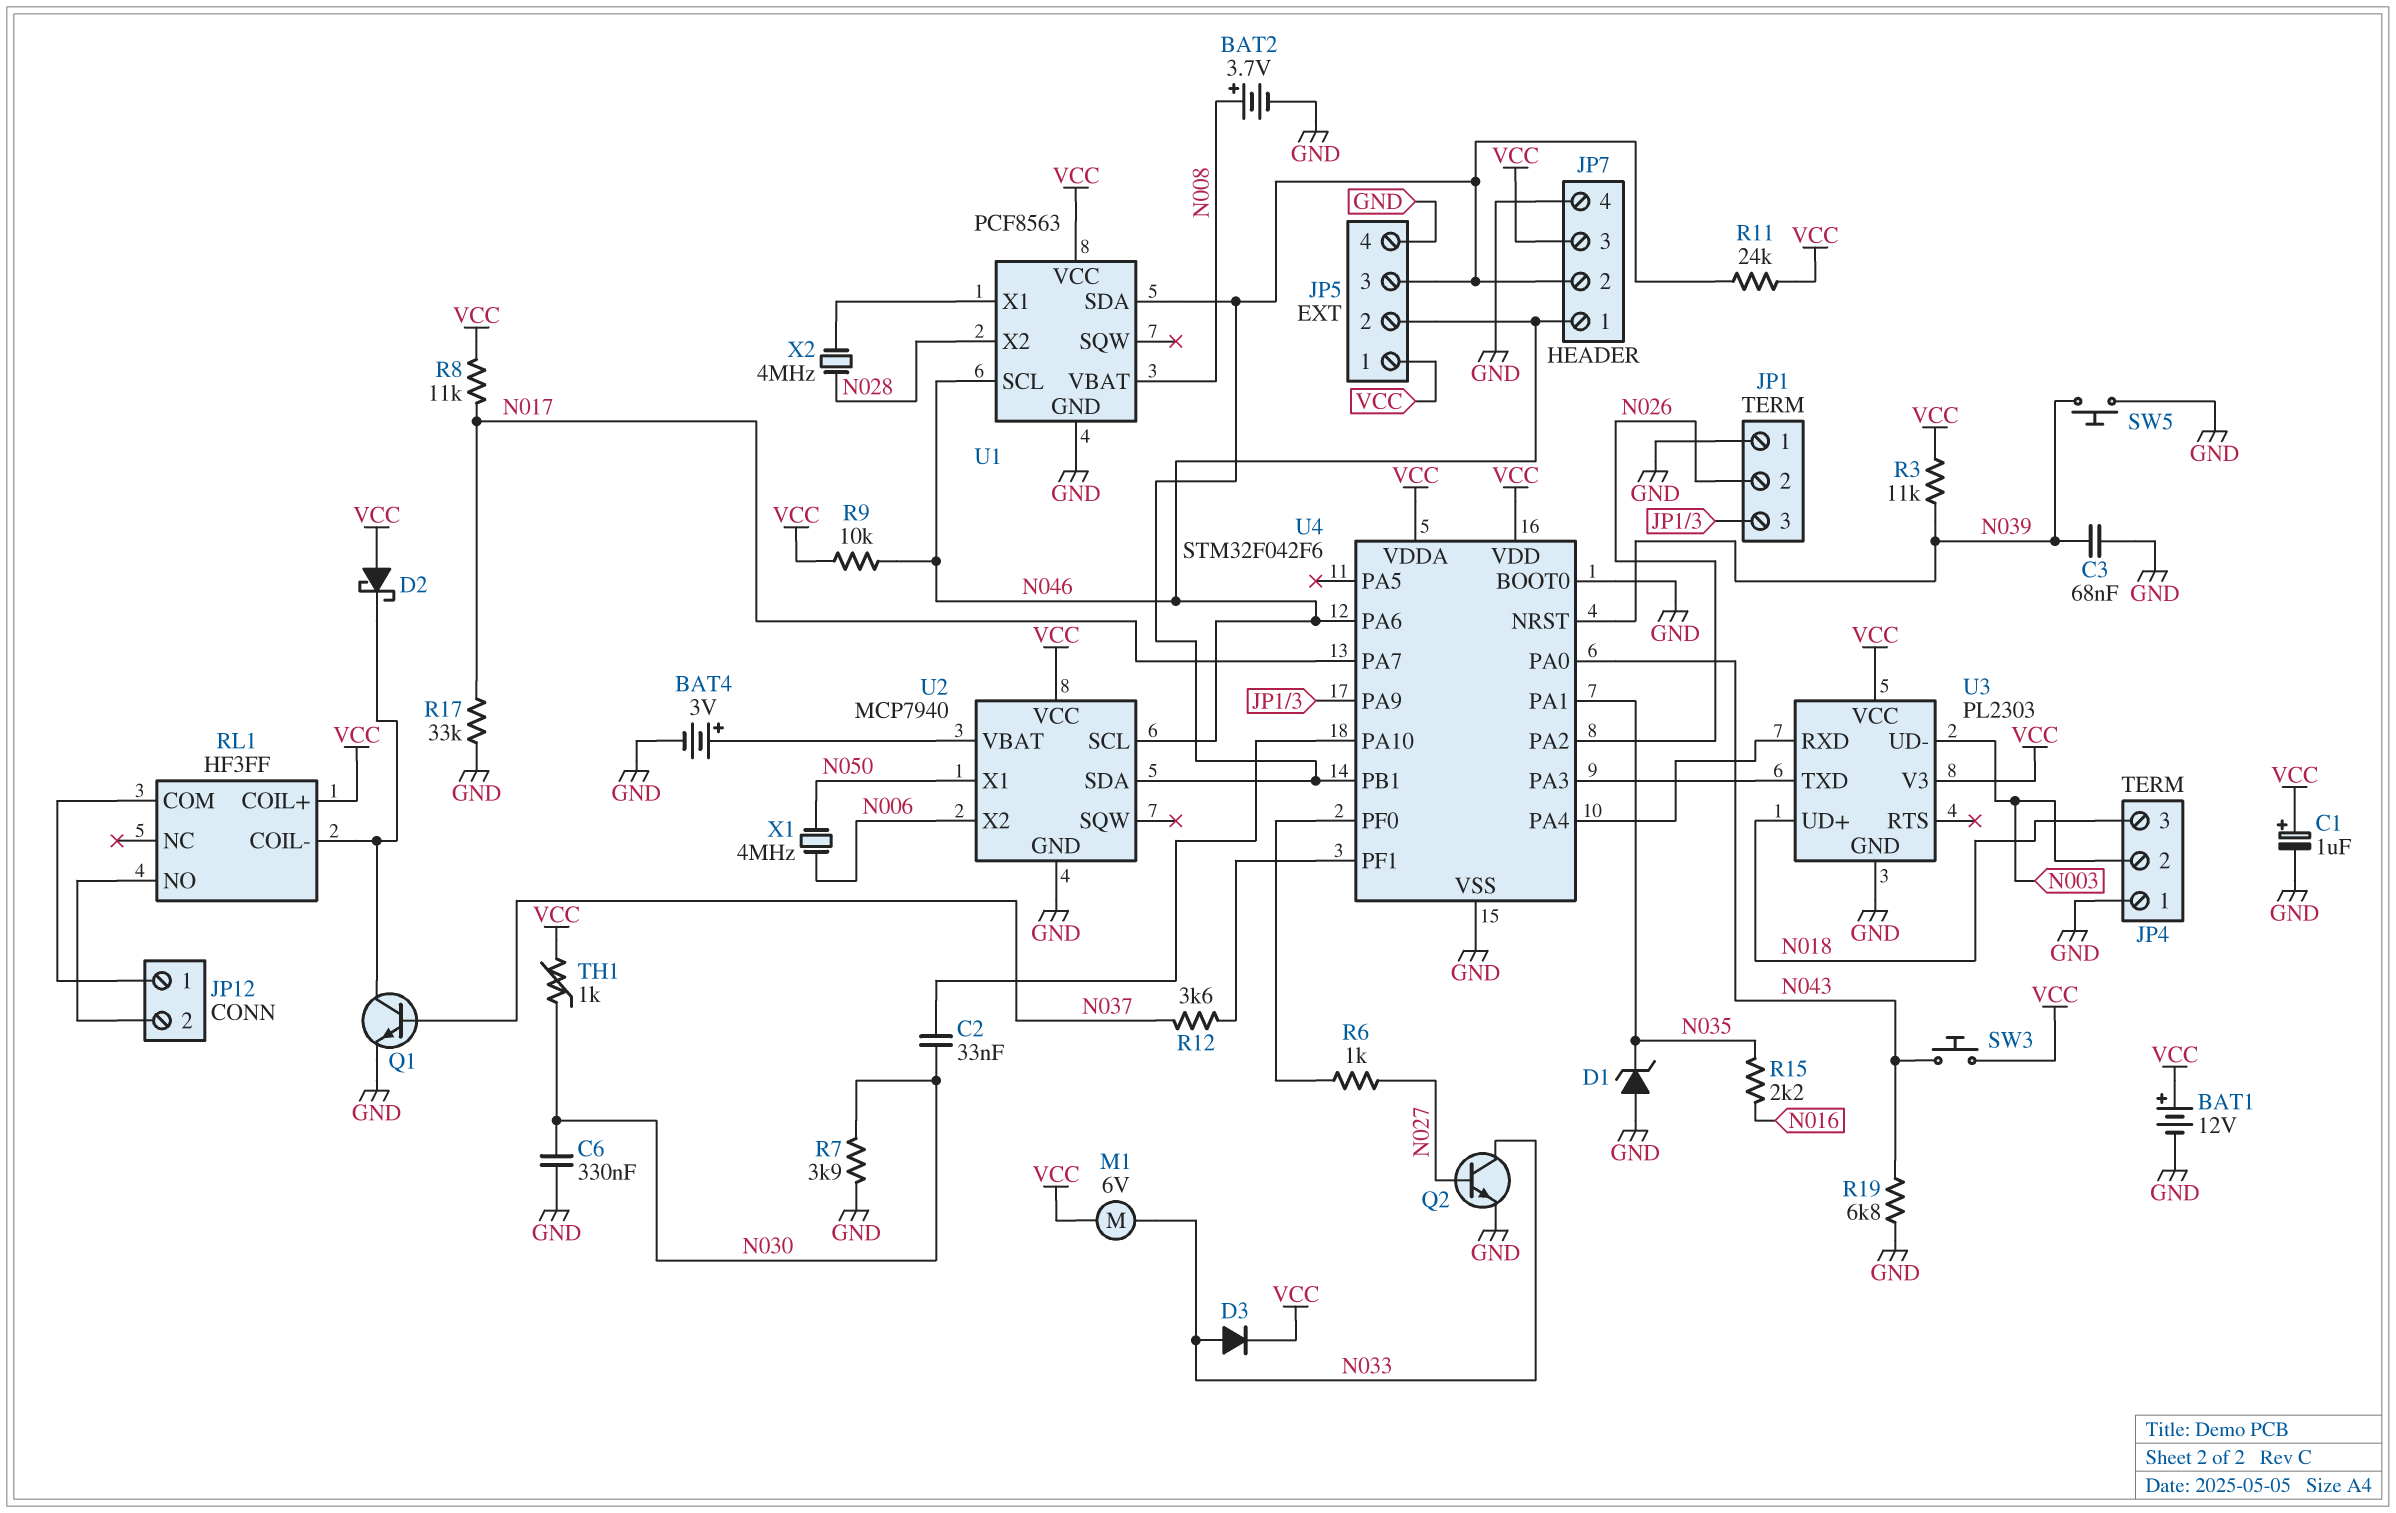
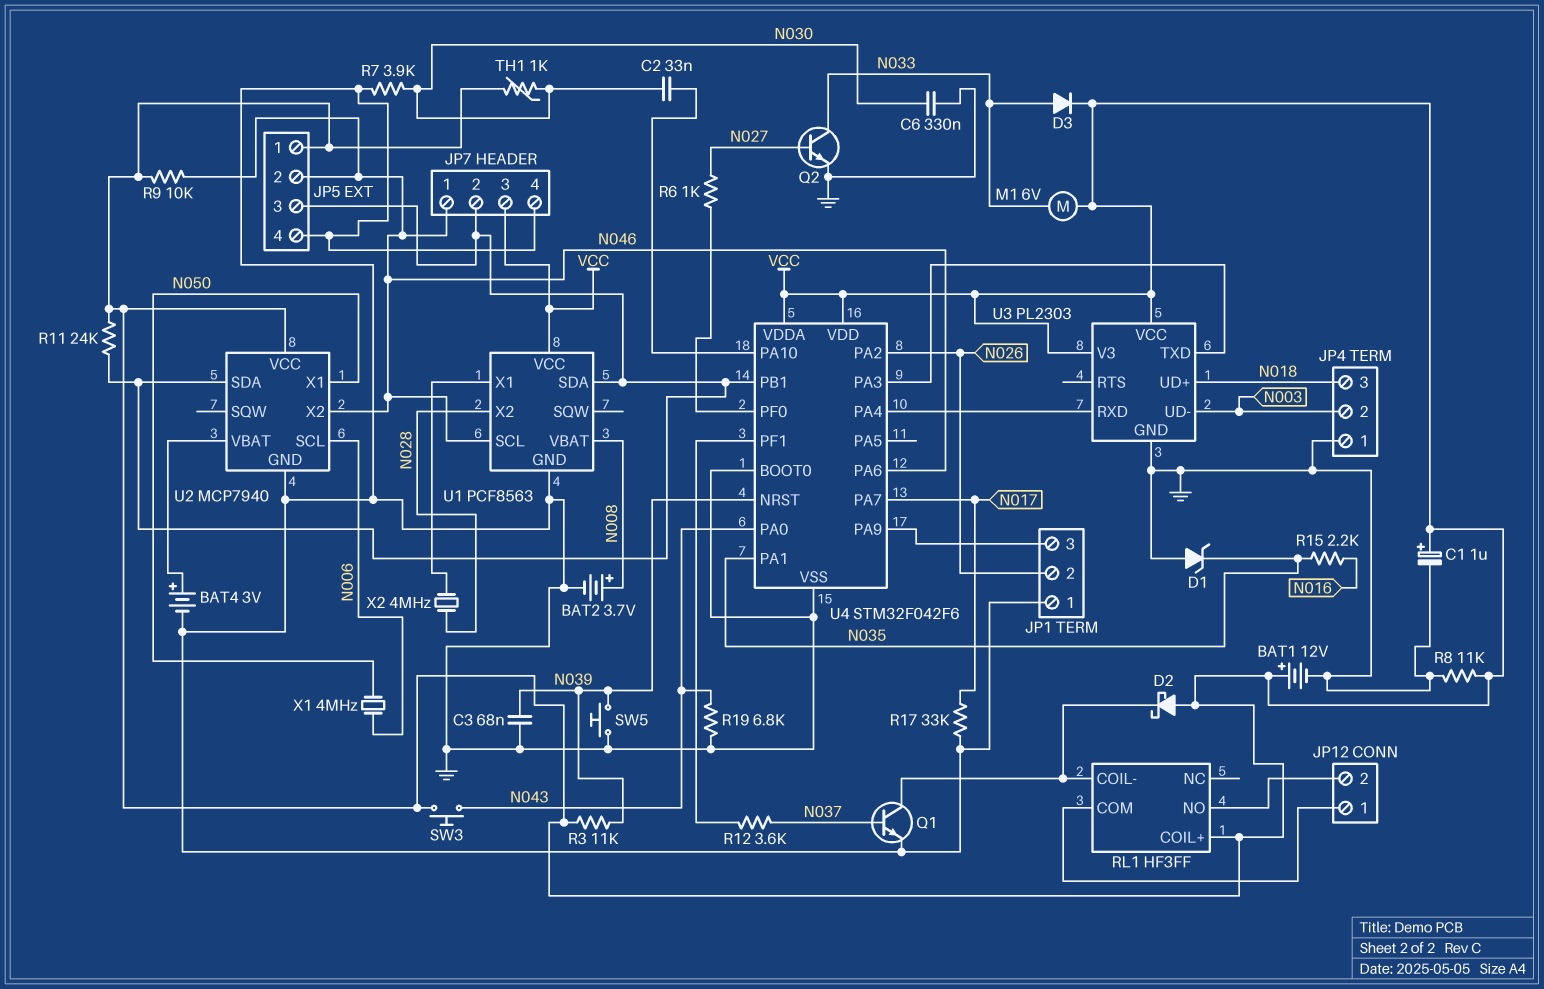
R8: 11k (N017, VCC) -> 11k (GND, VCC)
U2 pin SCL: N046 -> N006
U2 pin X2: N006 -> N046

